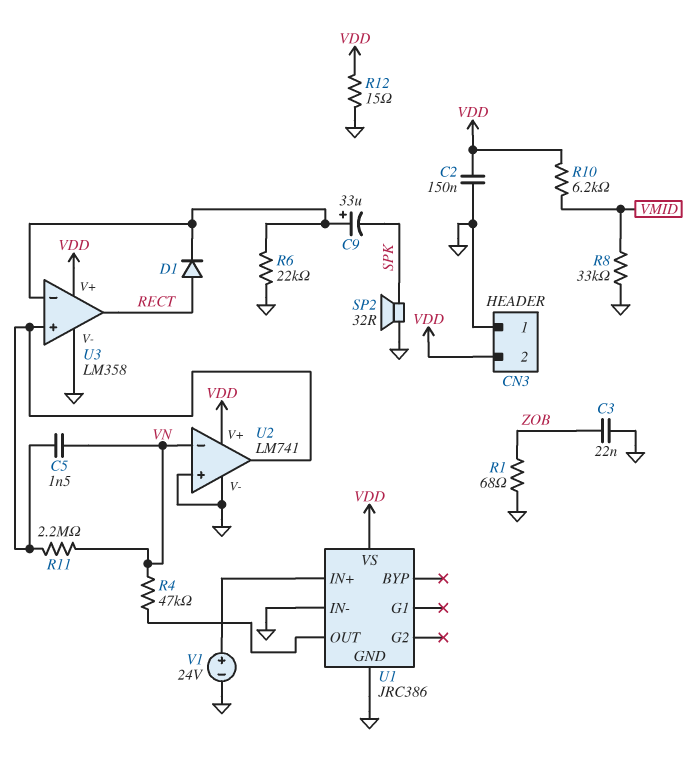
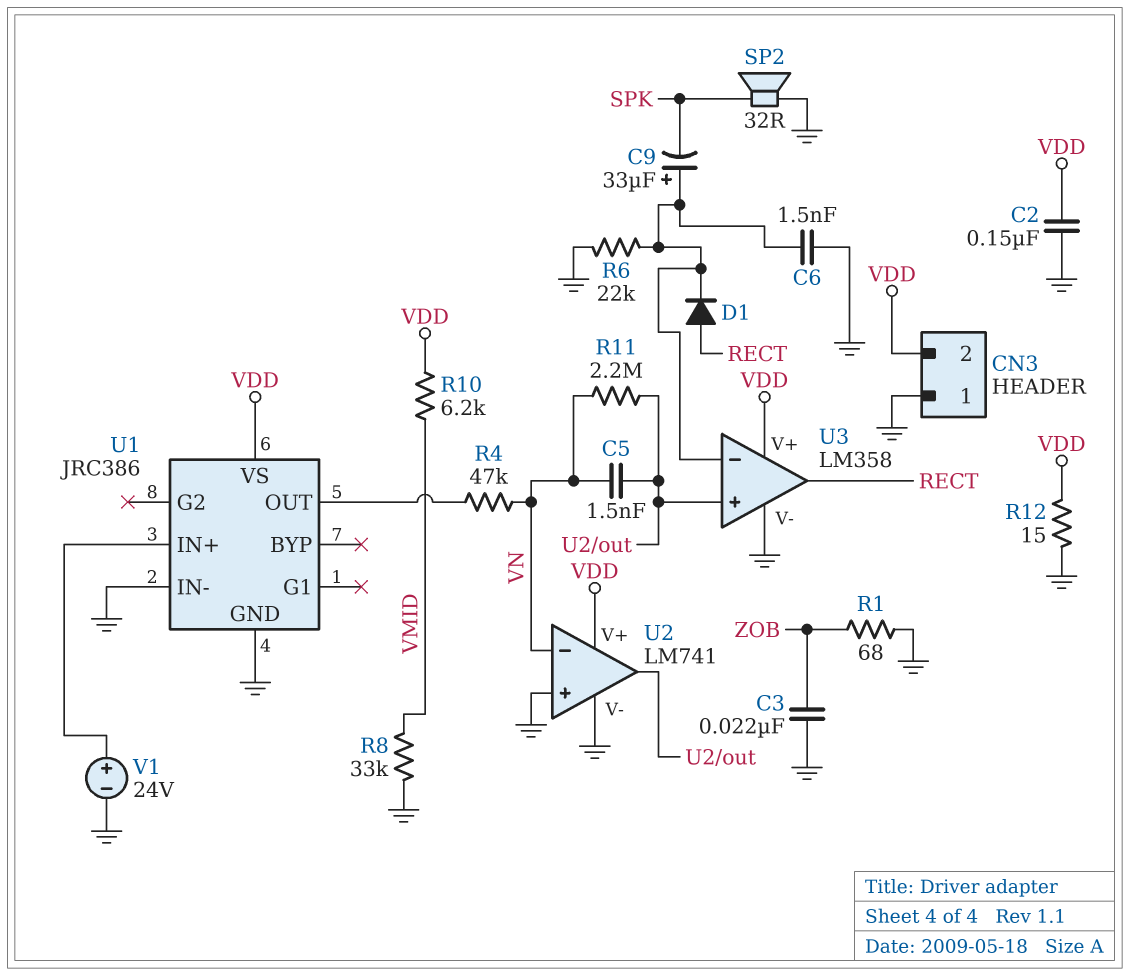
C6: none -> 1.5nF (GND, U3/in-)

